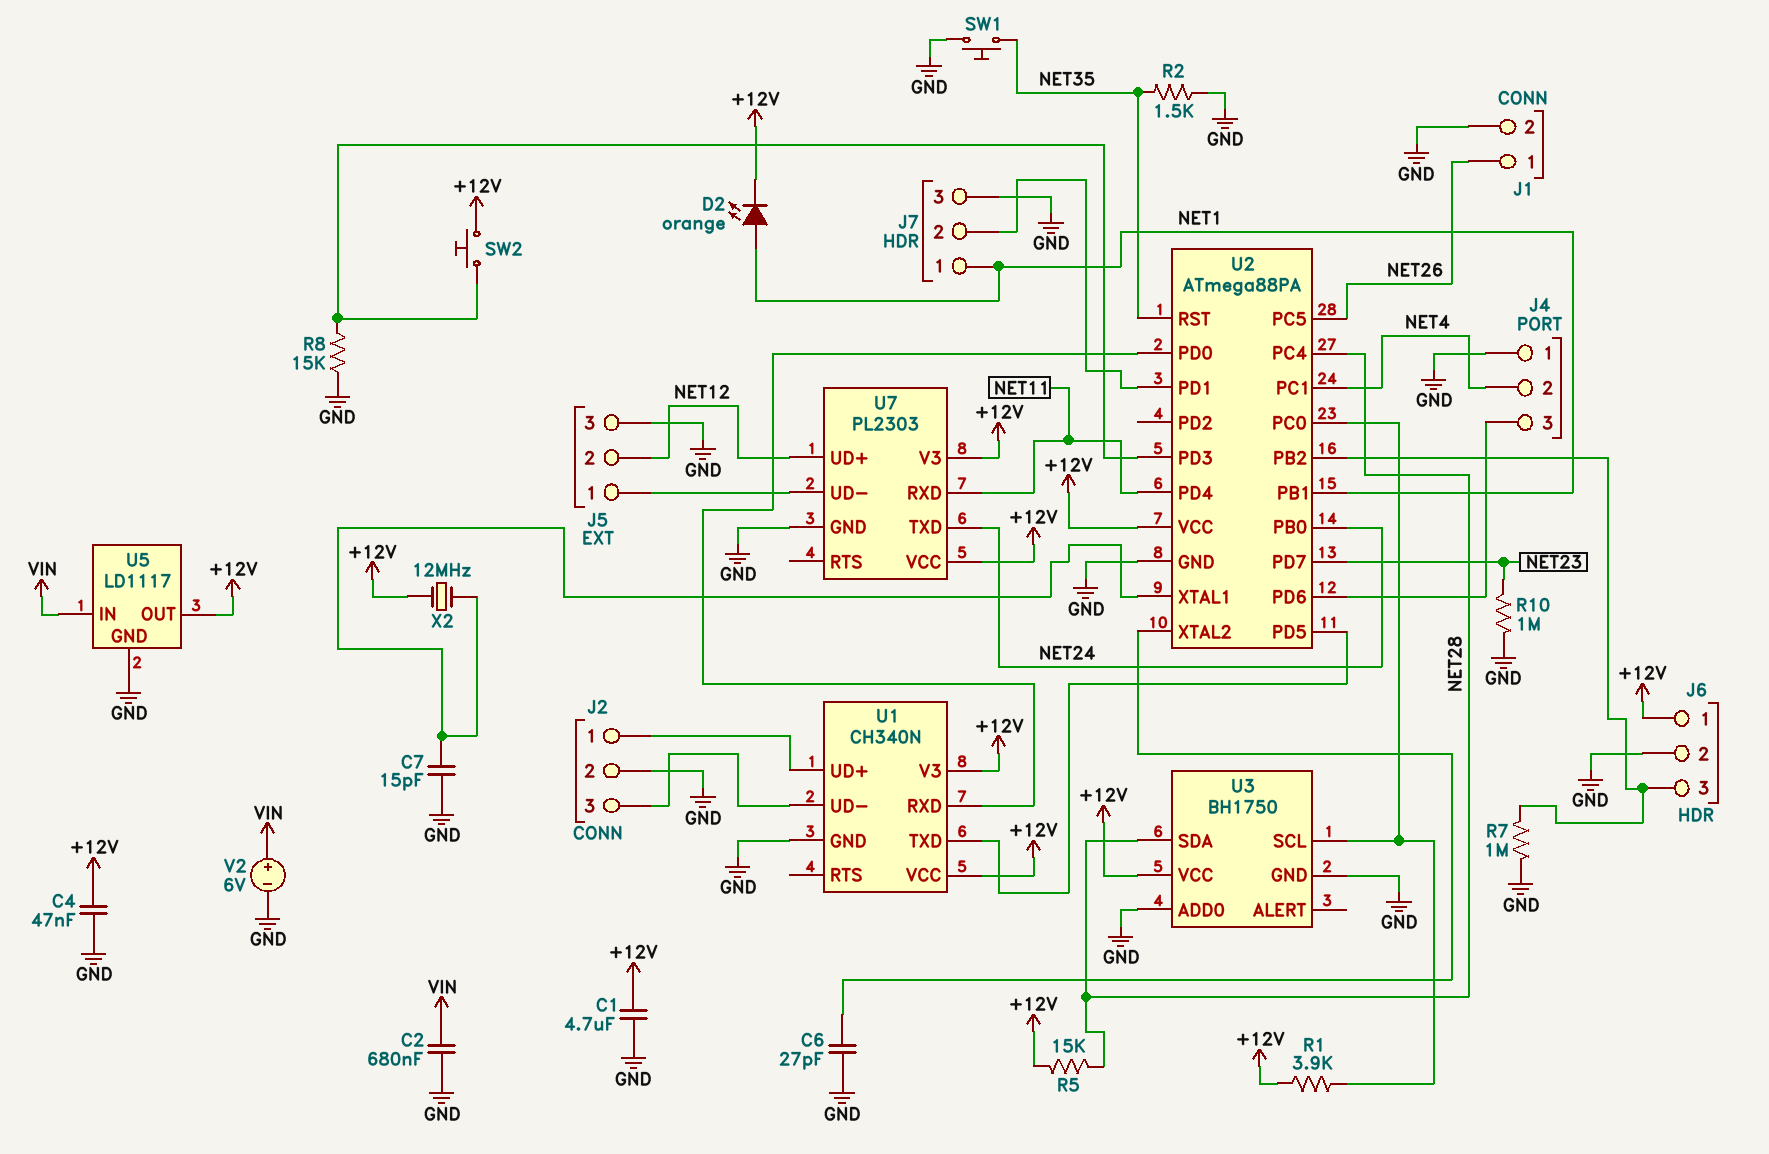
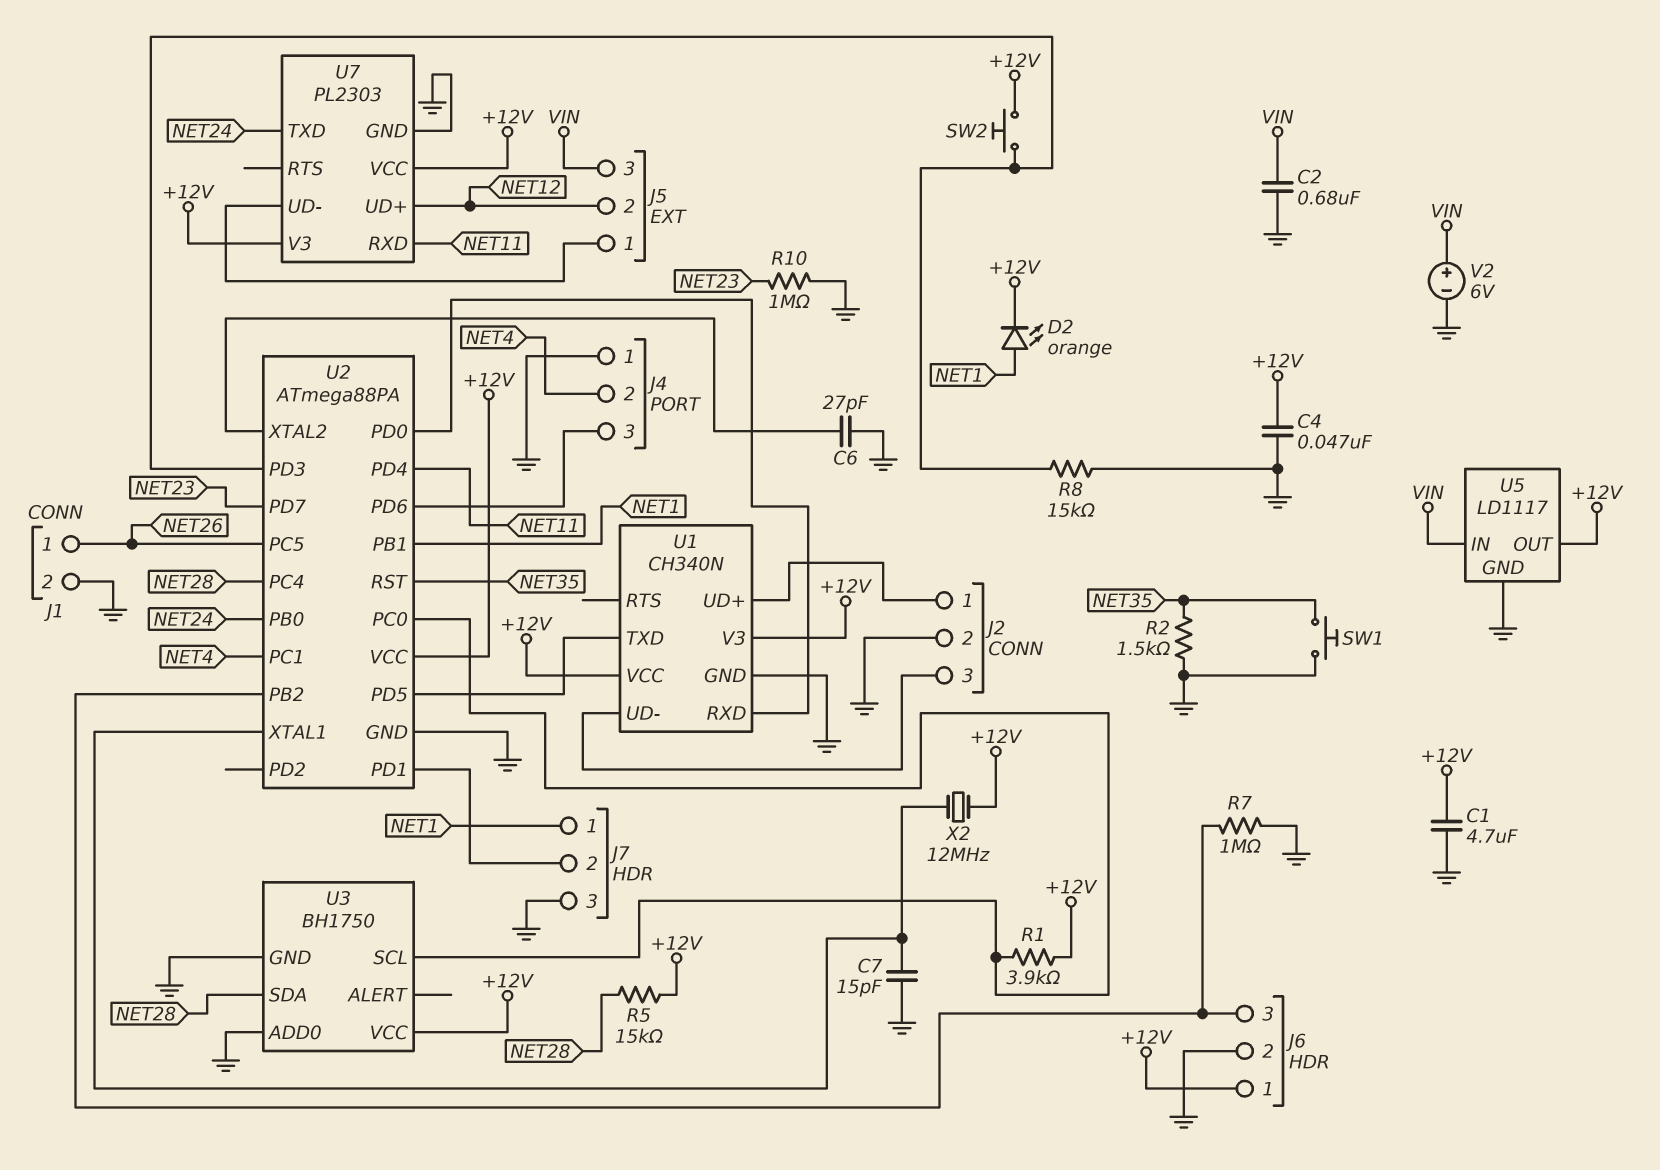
J5 pin 3: GND -> VIN

